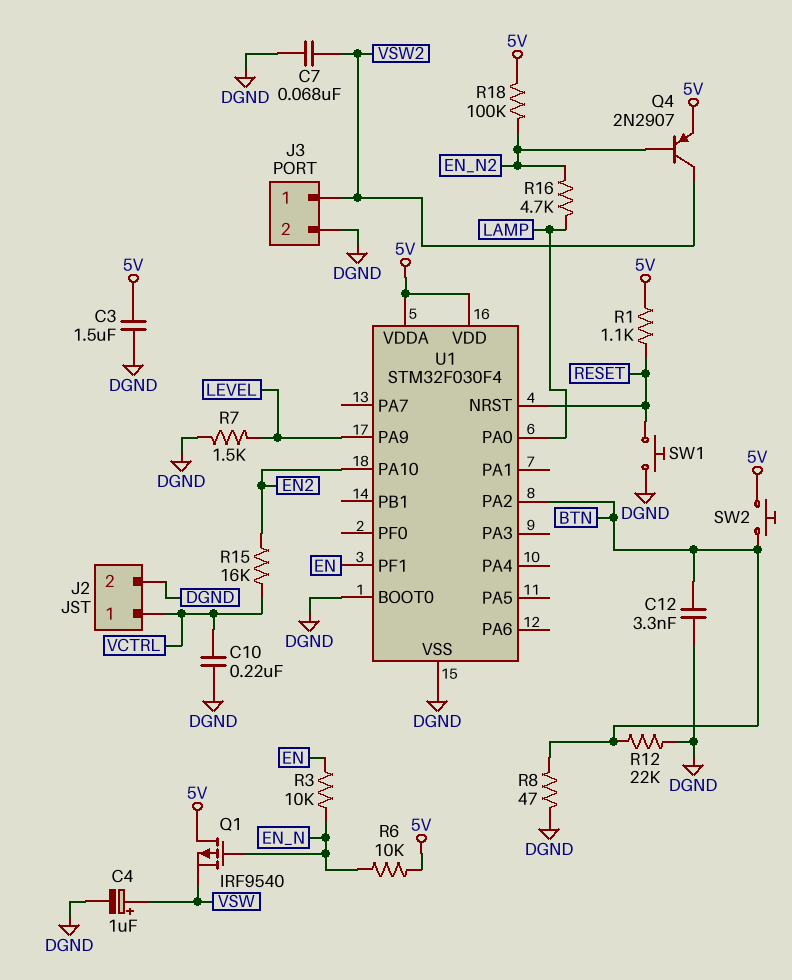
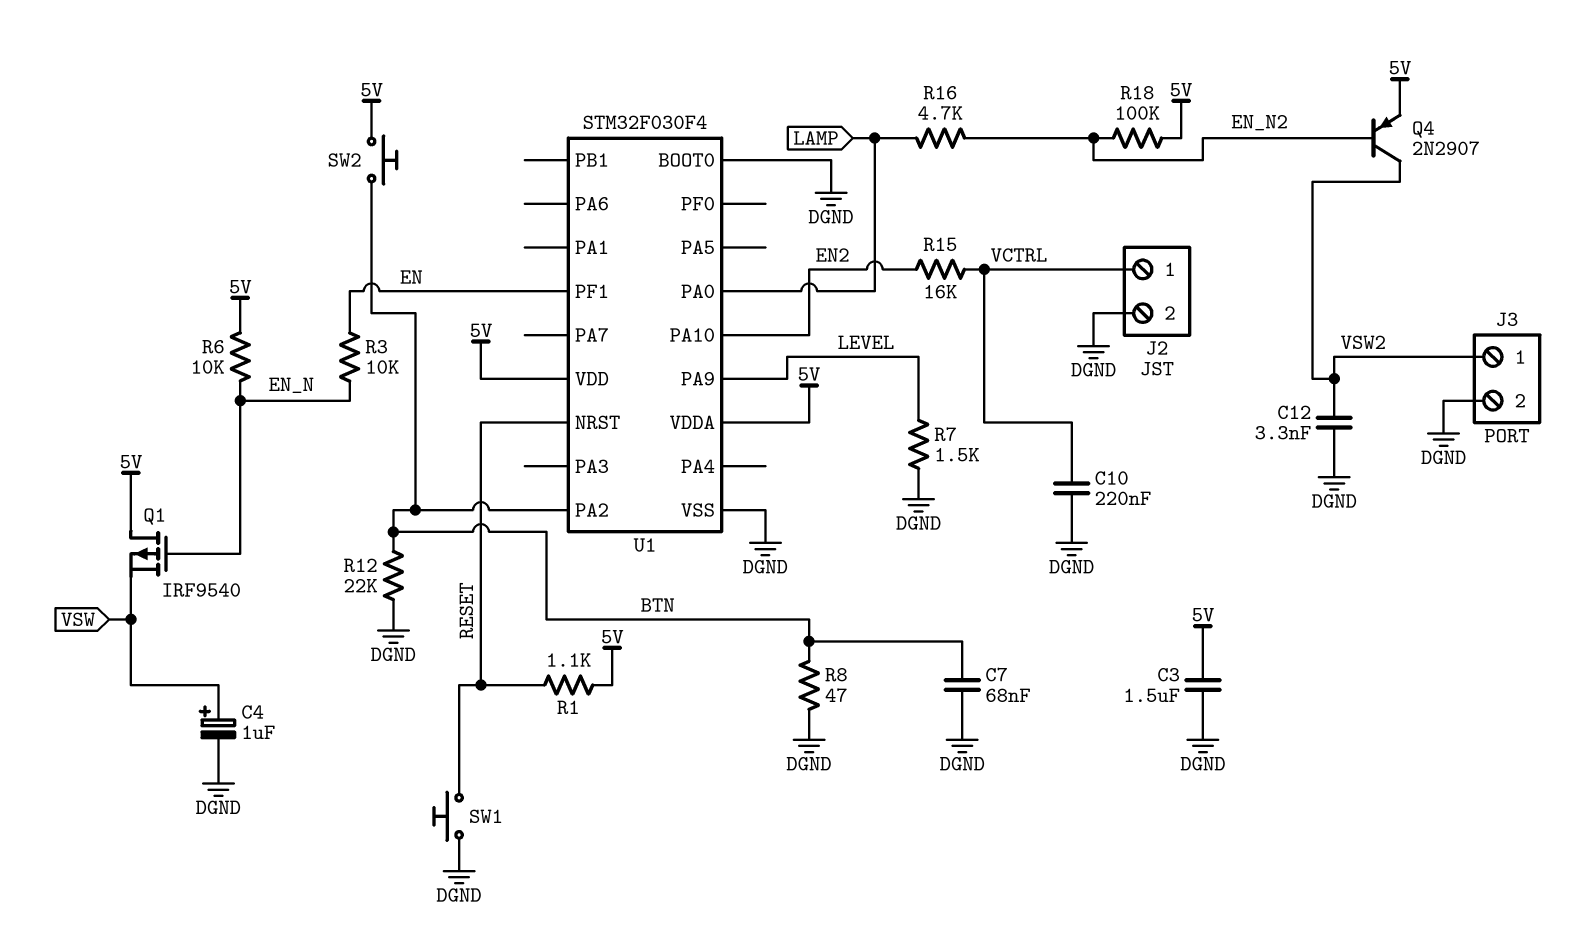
C7: 68nF (DGND, VSW2) -> 68nF (BTN, DGND)
C12: 3.3nF (BTN, DGND) -> 3.3nF (DGND, VSW2)

